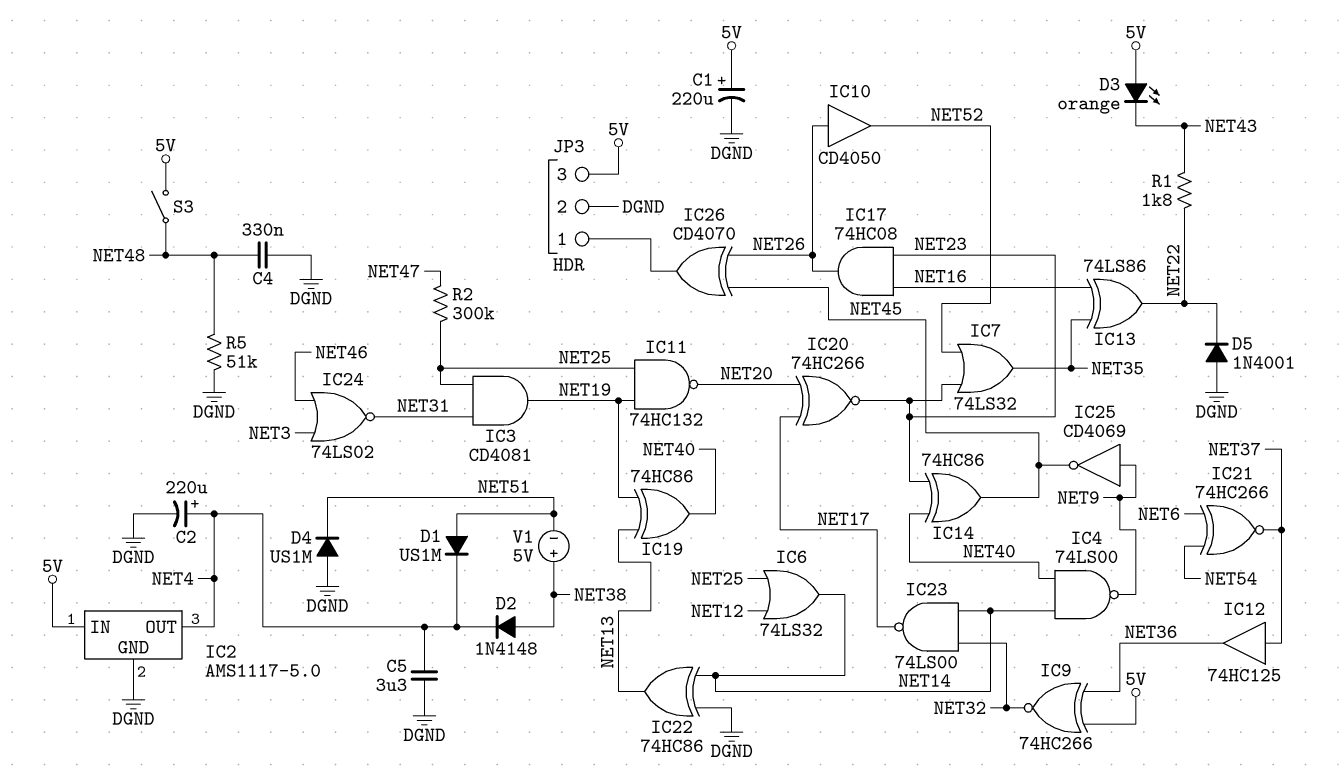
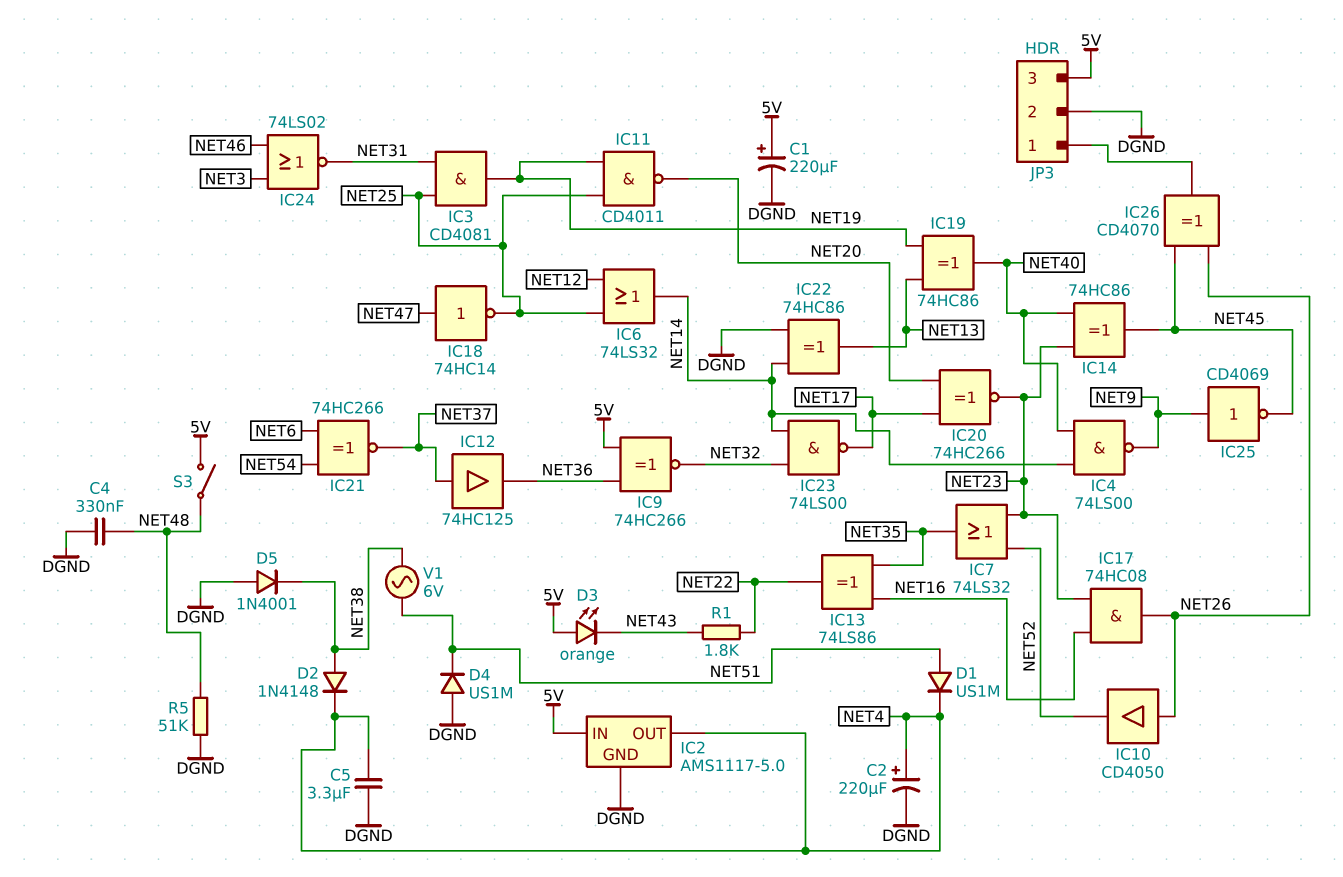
D5: diode 1N4001 (A DGND, K NET22) -> diode 1N4001 (A DGND, K NET38)
IC11: NAND 74HC132 (in NET19, in NET25, out NET20) -> NAND CD4011 (in NET19, in NET25, out NET20)
IC18: none -> NOT 74HC14 (in NET47, out NET25)
R2: 300k (NET25, NET47) -> none
V1: 5V (plus NET38, minus NET51) -> AC 6V (NET38, NET51)

